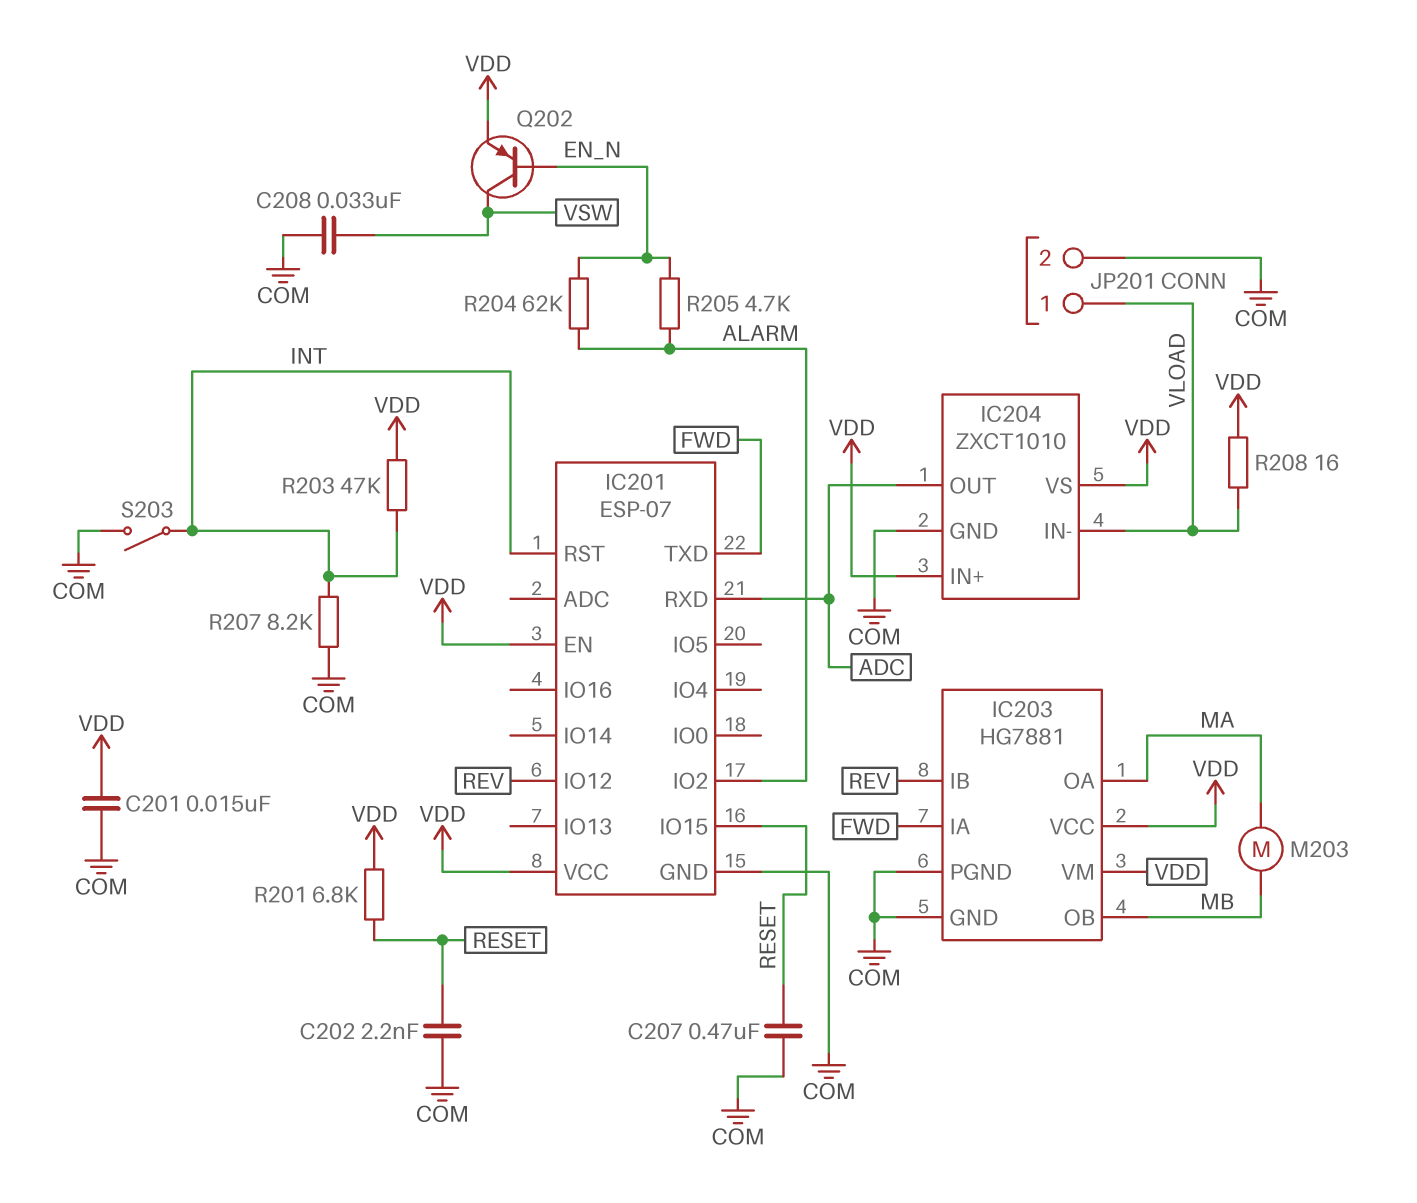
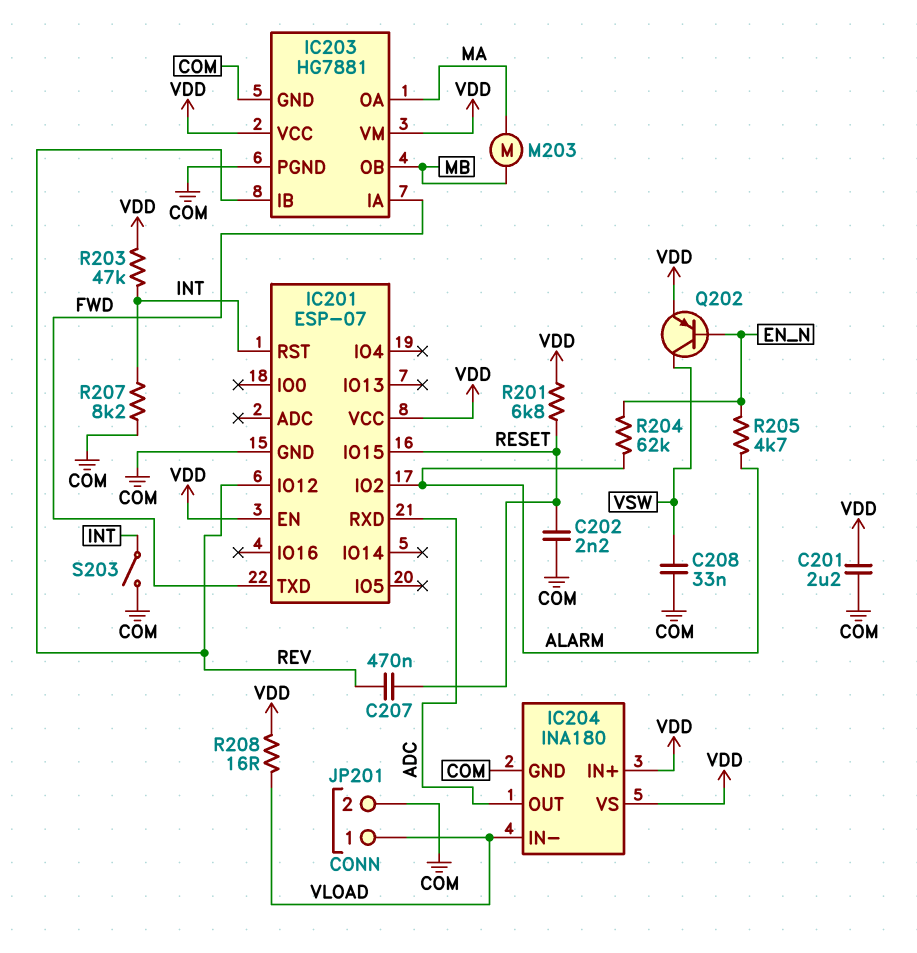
C201: 15nF (COM, VDD) -> 2.2uF (COM, VDD)
C207: 470nF (COM, RESET) -> 470nF (RESET, REV)
IC204: ZXCT1010 -> INA180

